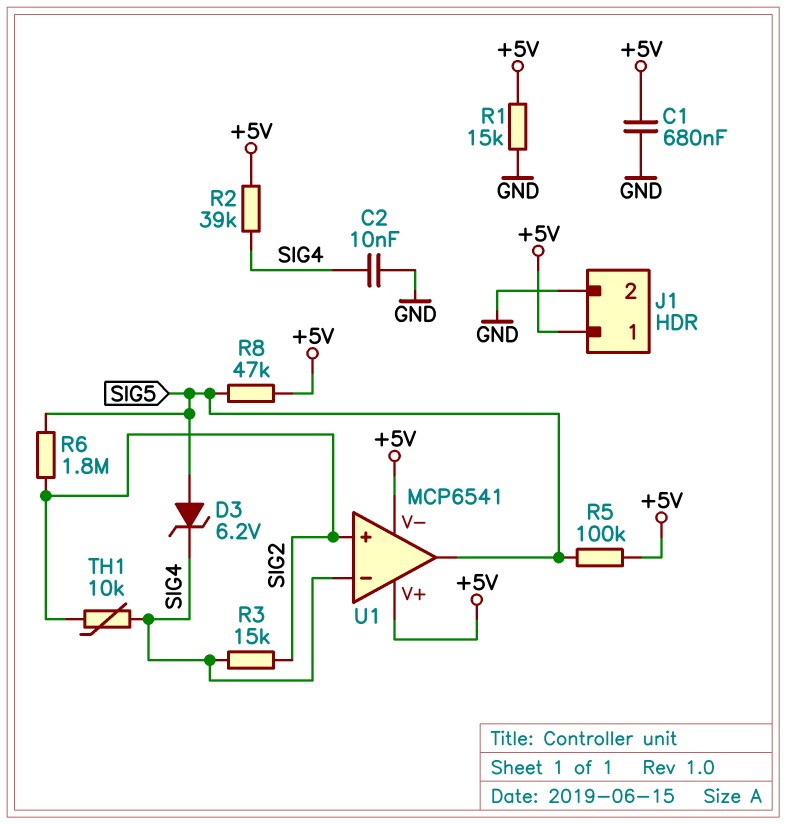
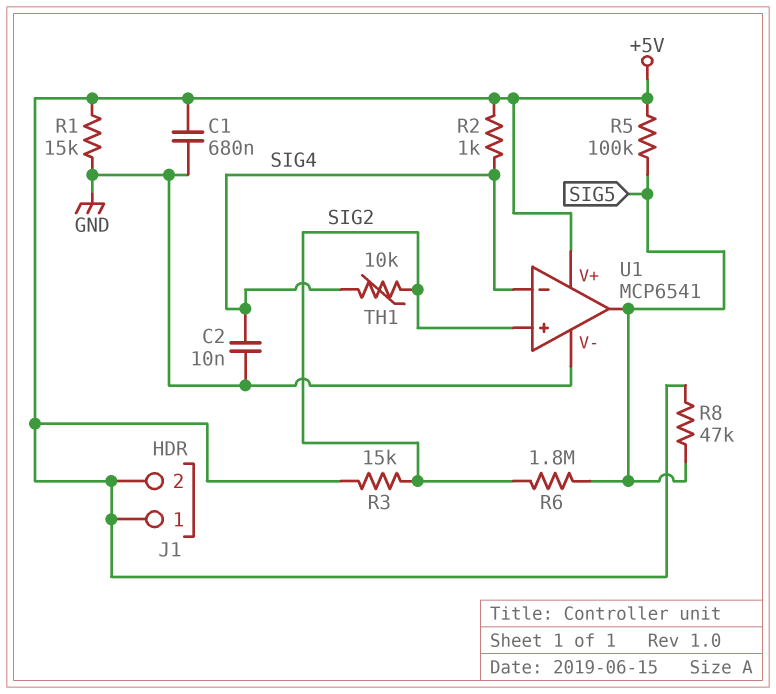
D3: zener 6.2V (A SIG5, K SIG4) -> none
J1 pin 2: GND -> +5V
R2: 39k (+5V, SIG4) -> 1k (+5V, SIG4)
R3: 15k (SIG2, SIG4) -> 15k (+5V, SIG2)
U1 pin V-: +5V -> GND

